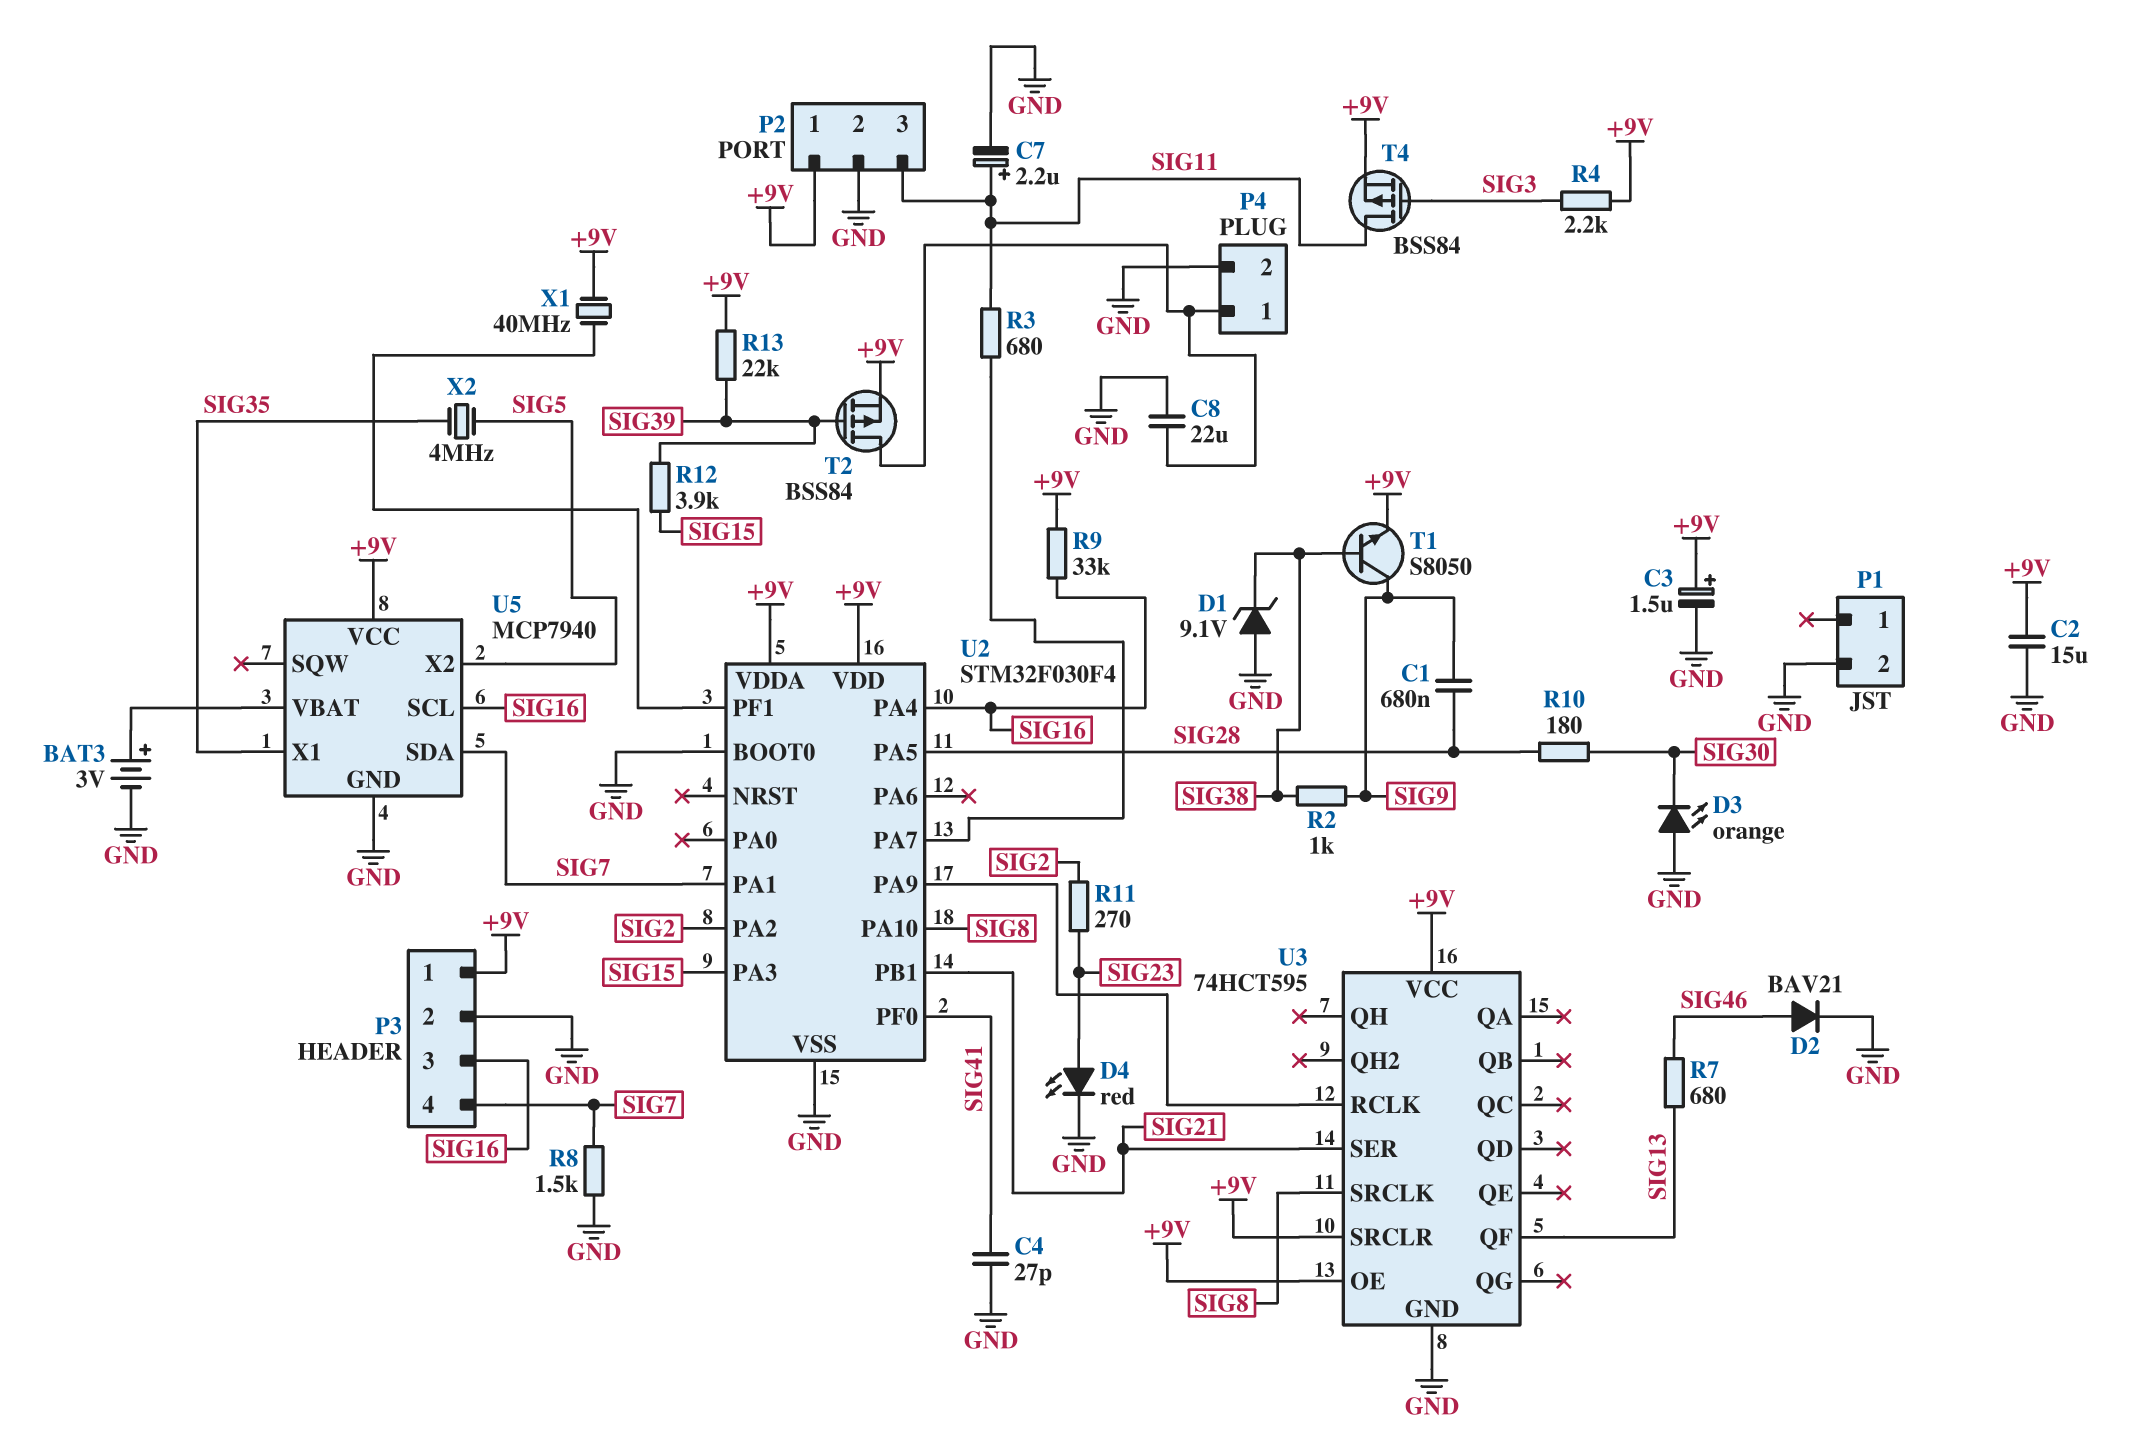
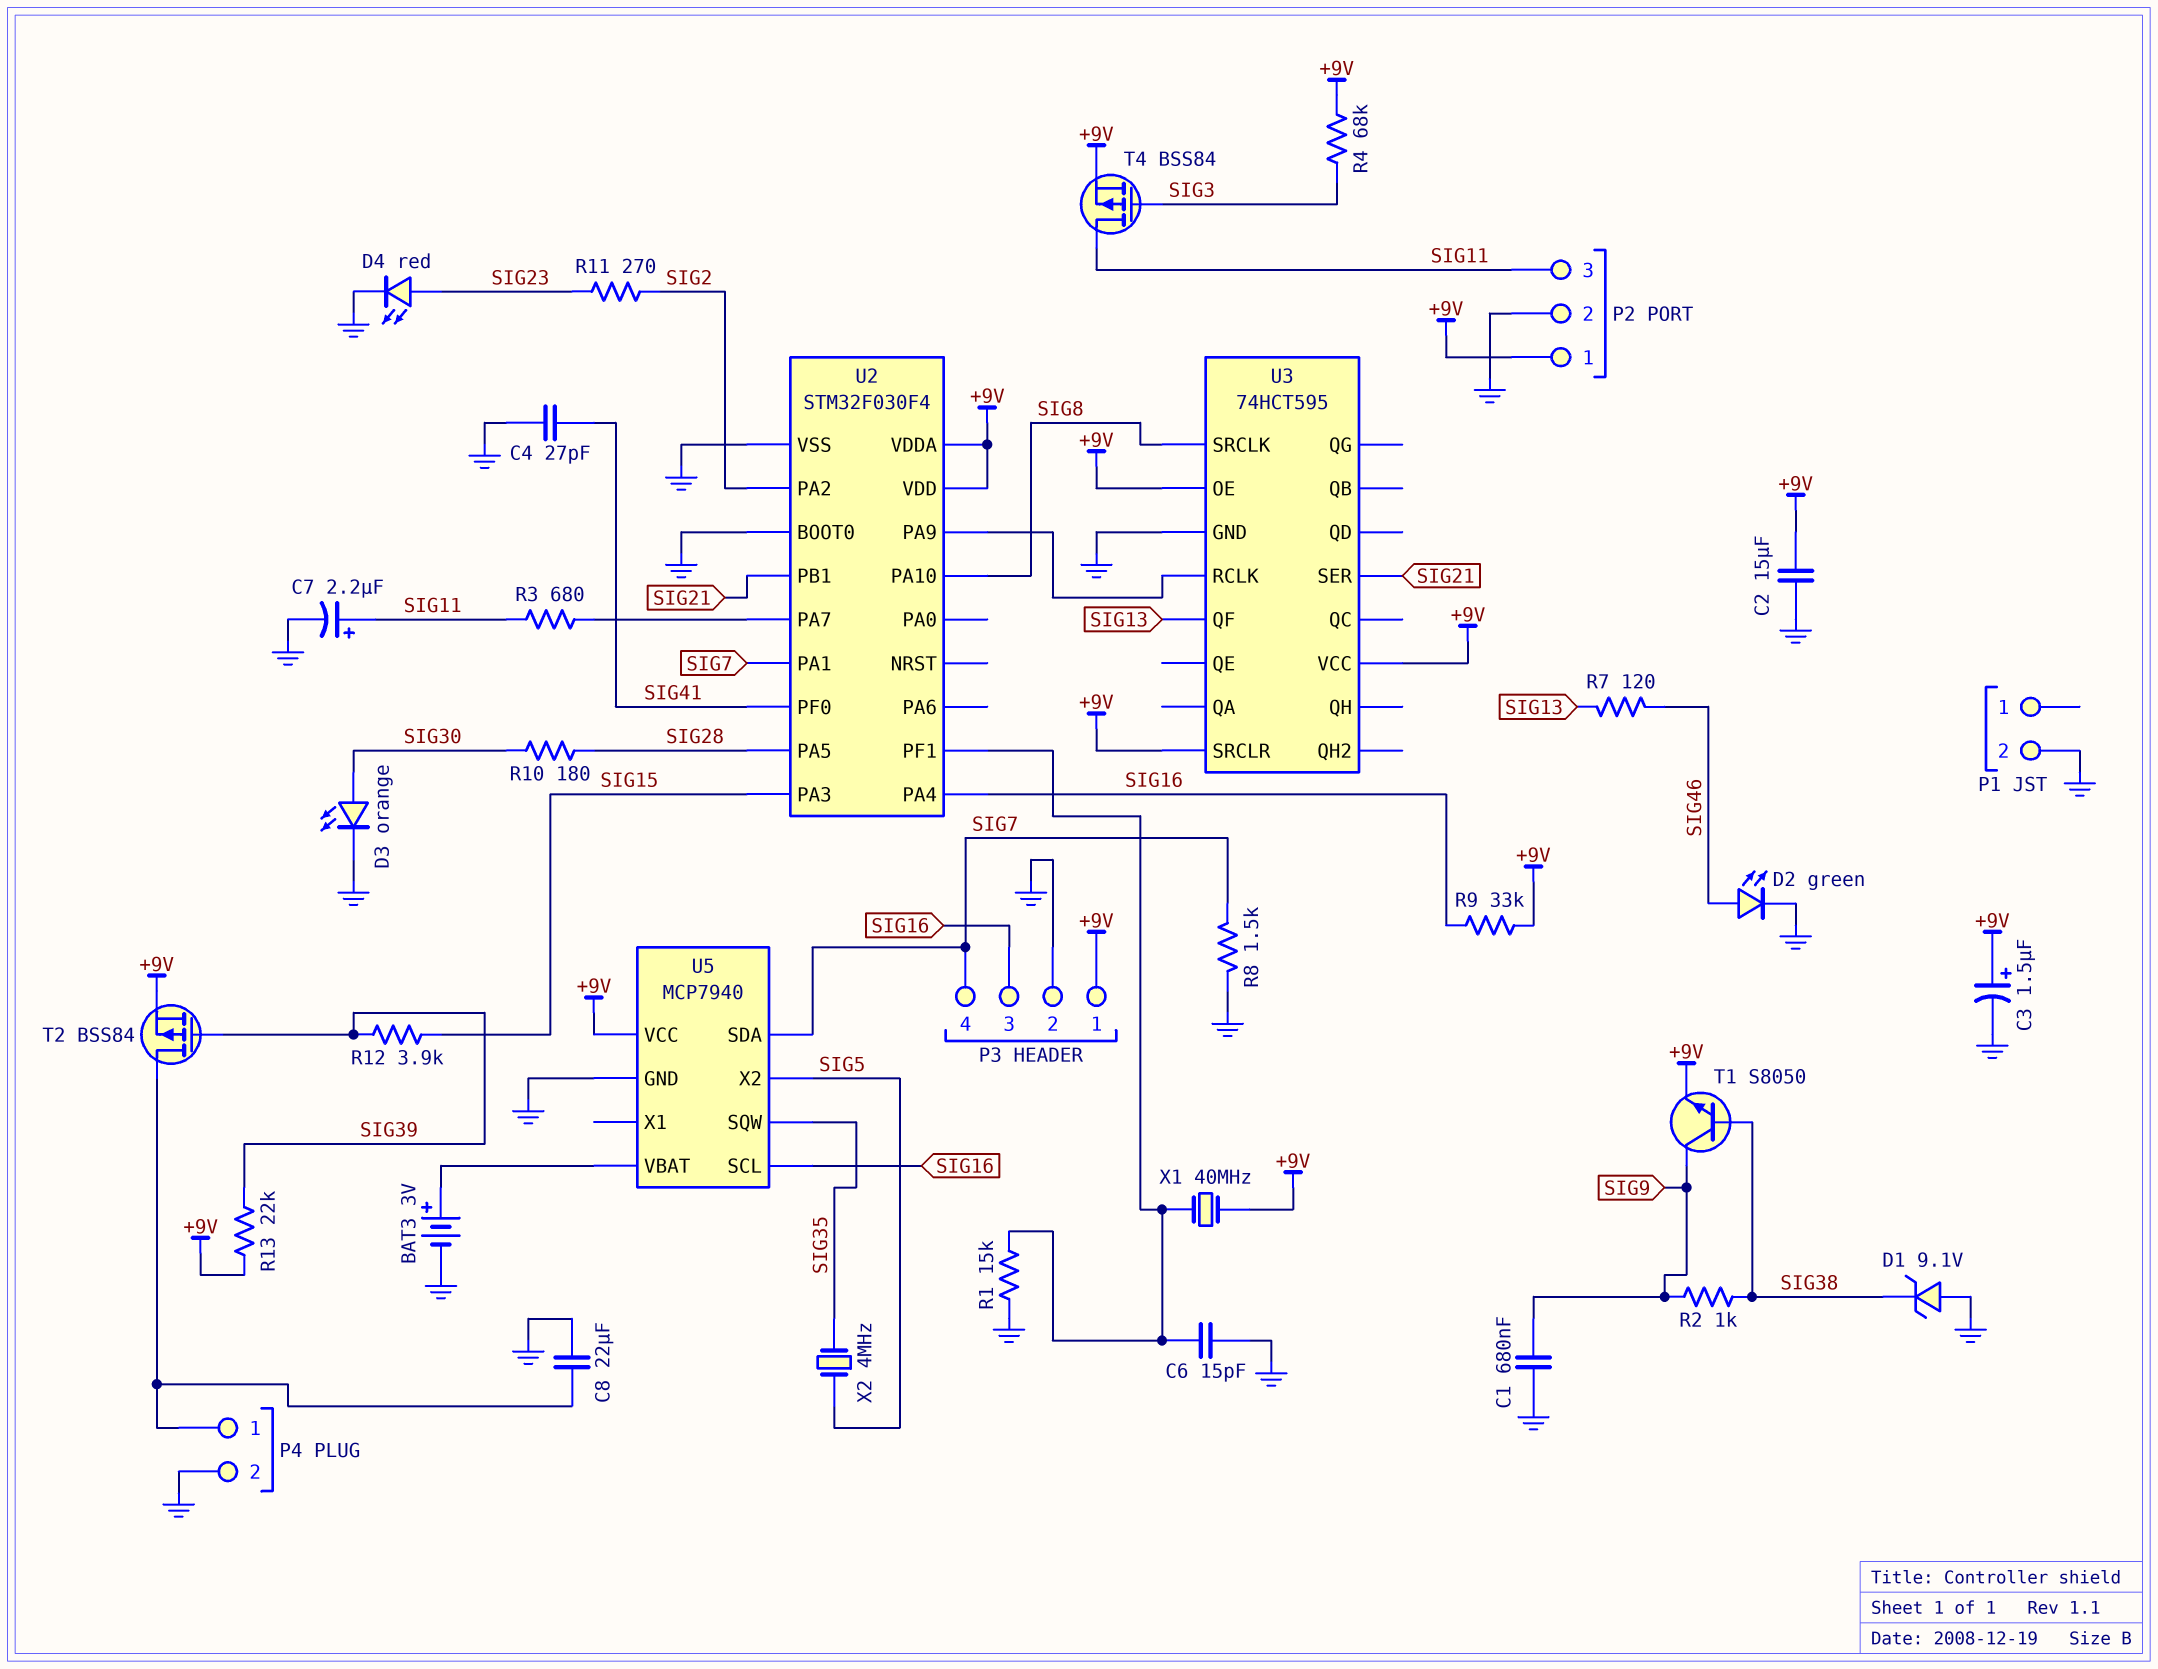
C1: 680nF (SIG9, SIG28) -> 680nF (GND, SIG9)
C6: none -> 15pF (GND, U2/PF1)
D2: diode BAV21 (A SIG46, K GND) -> LED green (A SIG46, K GND)
D3: LED orange (A GND, K SIG30) -> LED orange (A SIG30, K GND)
R1: none -> 15k (GND, U2/PF1)
R4: 2.2k (+9V, SIG3) -> 68k (+9V, SIG3)
R7: 680 (SIG13, SIG46) -> 120 (SIG13, SIG46)
U5 pin SQW: none -> SIG35
U5 pin X1: SIG35 -> none

